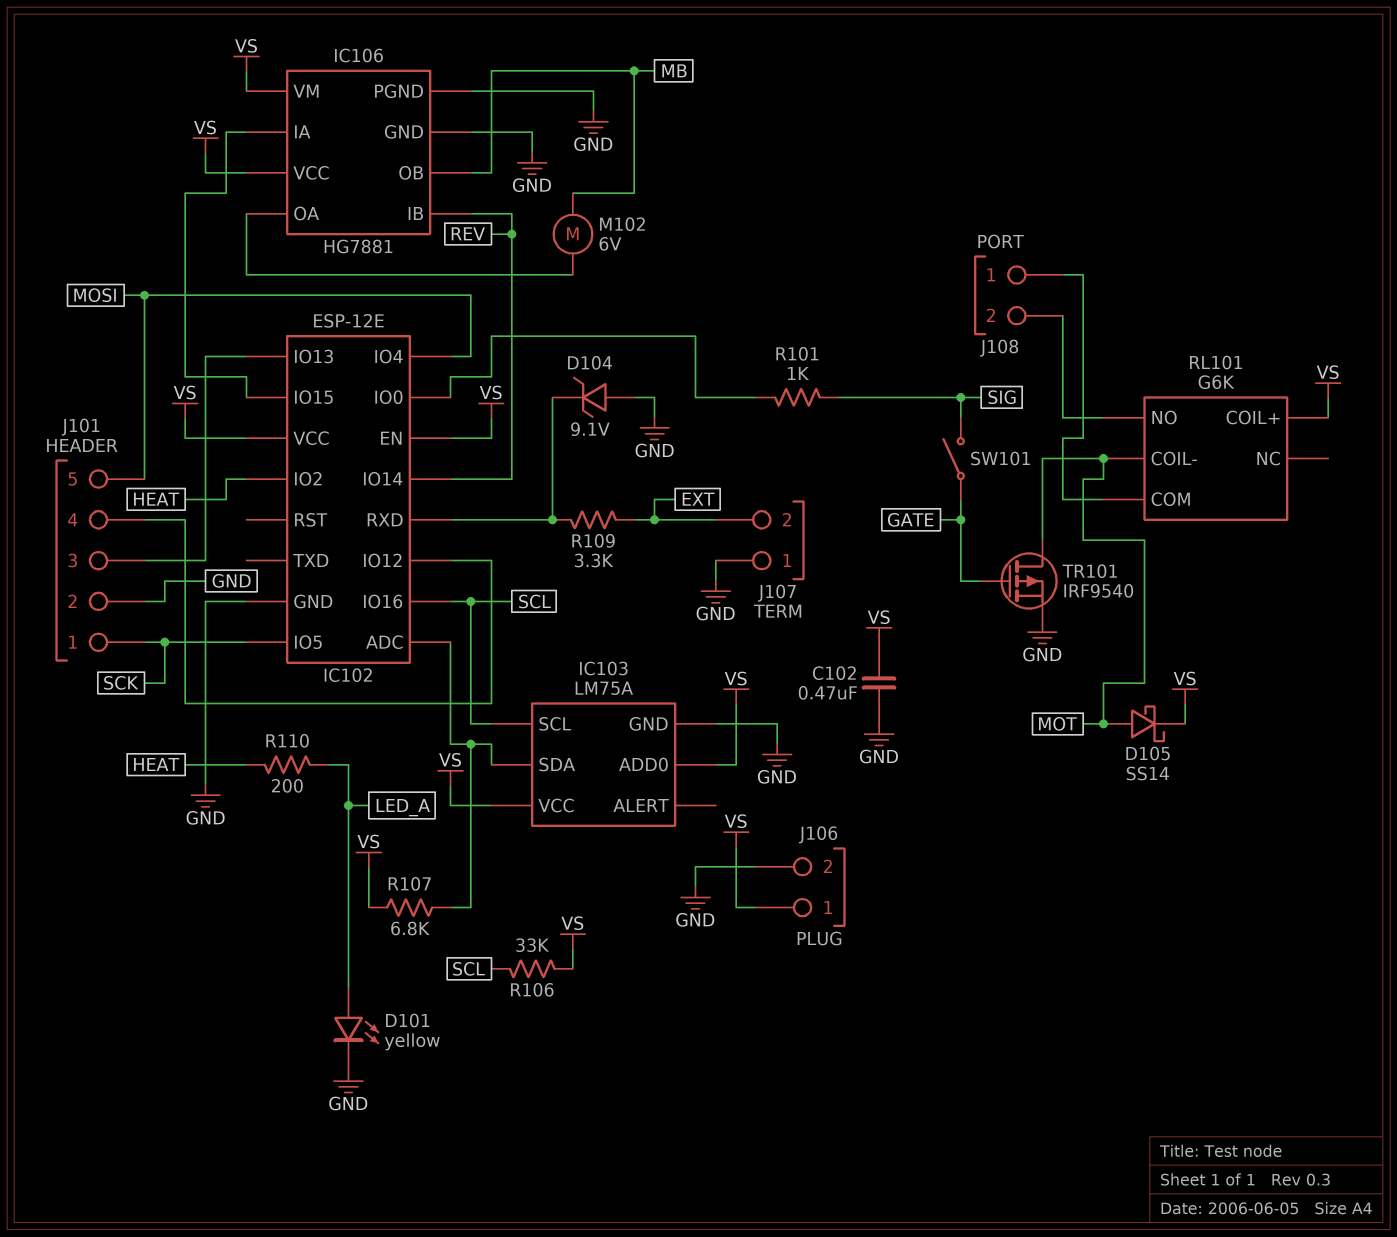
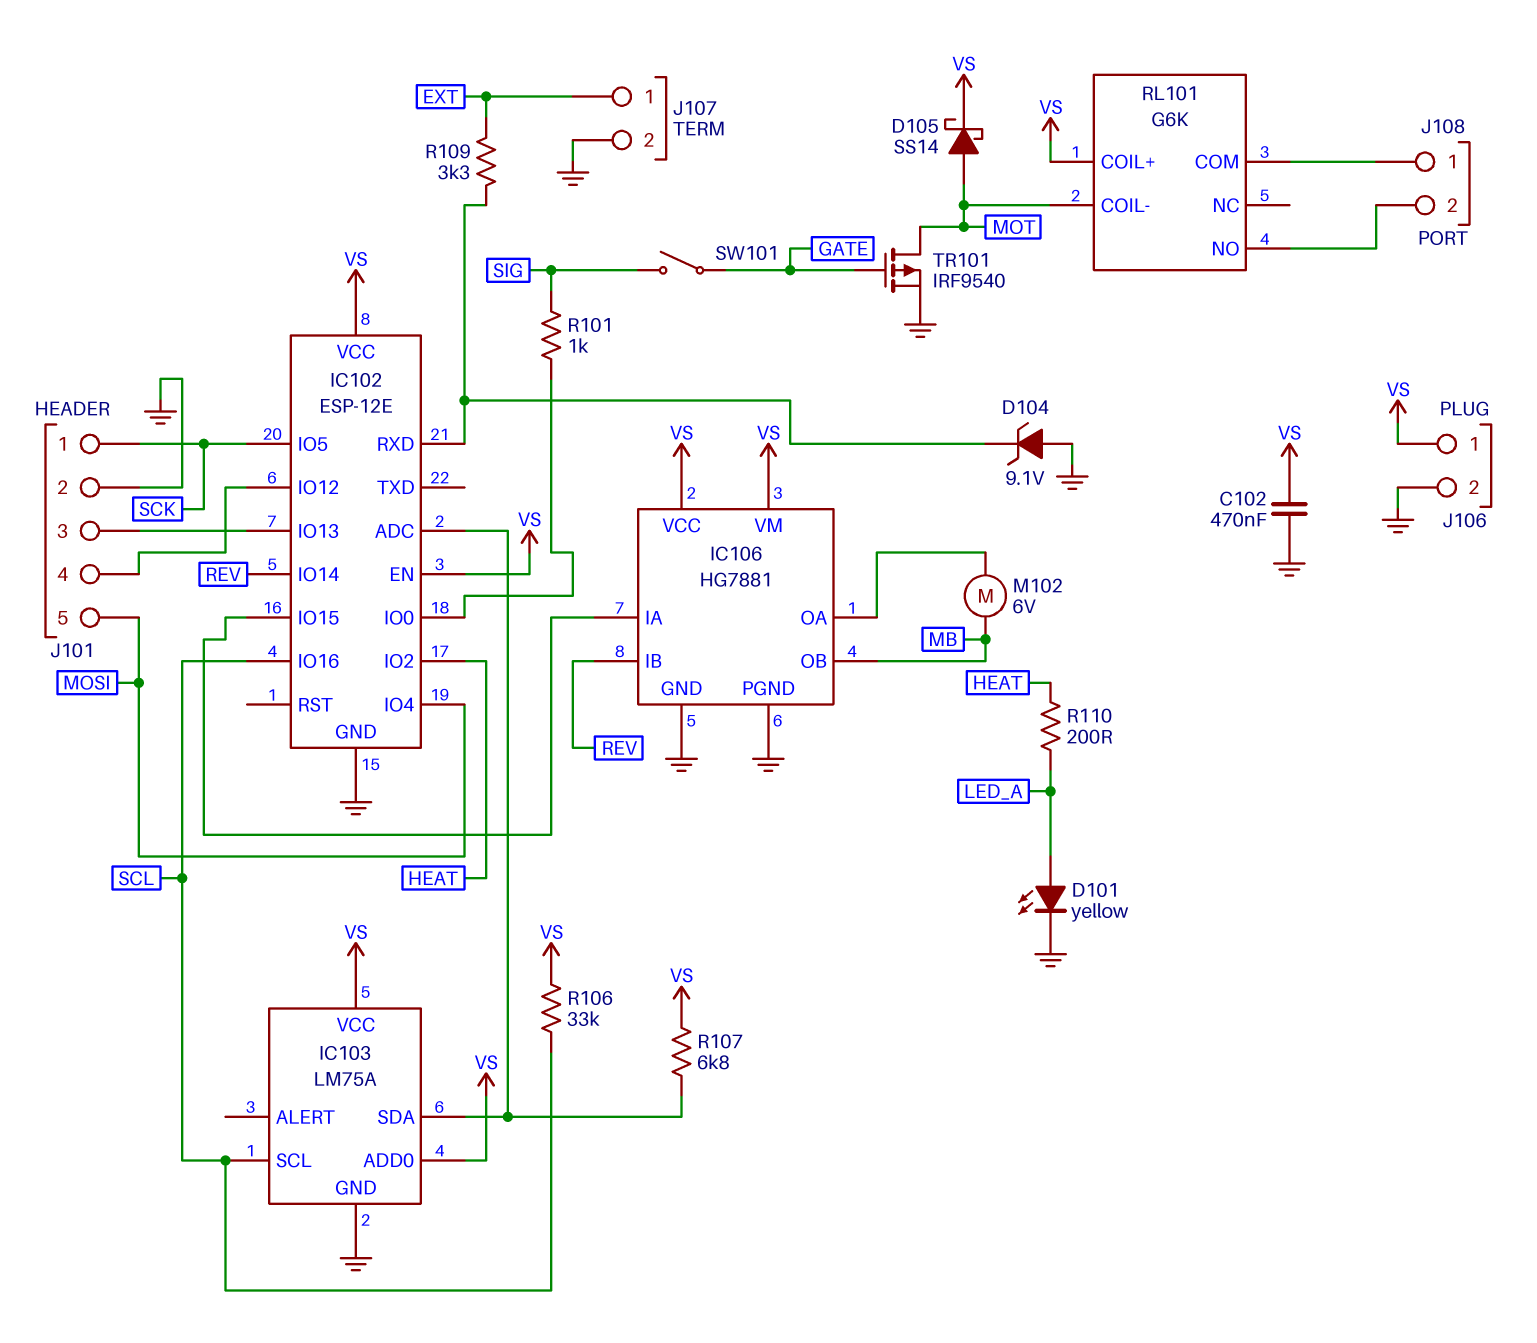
J107 pin 1: GND -> EXT
J107 pin 2: EXT -> GND

